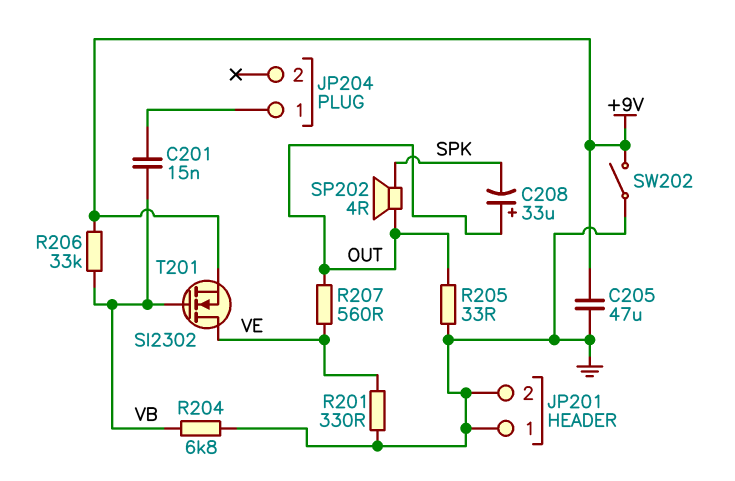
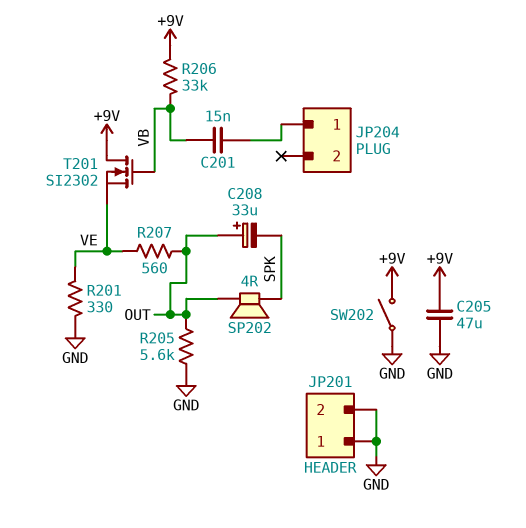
R204: 6.8k (GND, VB) -> none
R205: 33 (GND, OUT) -> 5.6k (GND, OUT)
T201: NMOS SI2302 (G VB, D VE, S +9V) -> NMOS SI2302 (G VB, D +9V, S VE)

